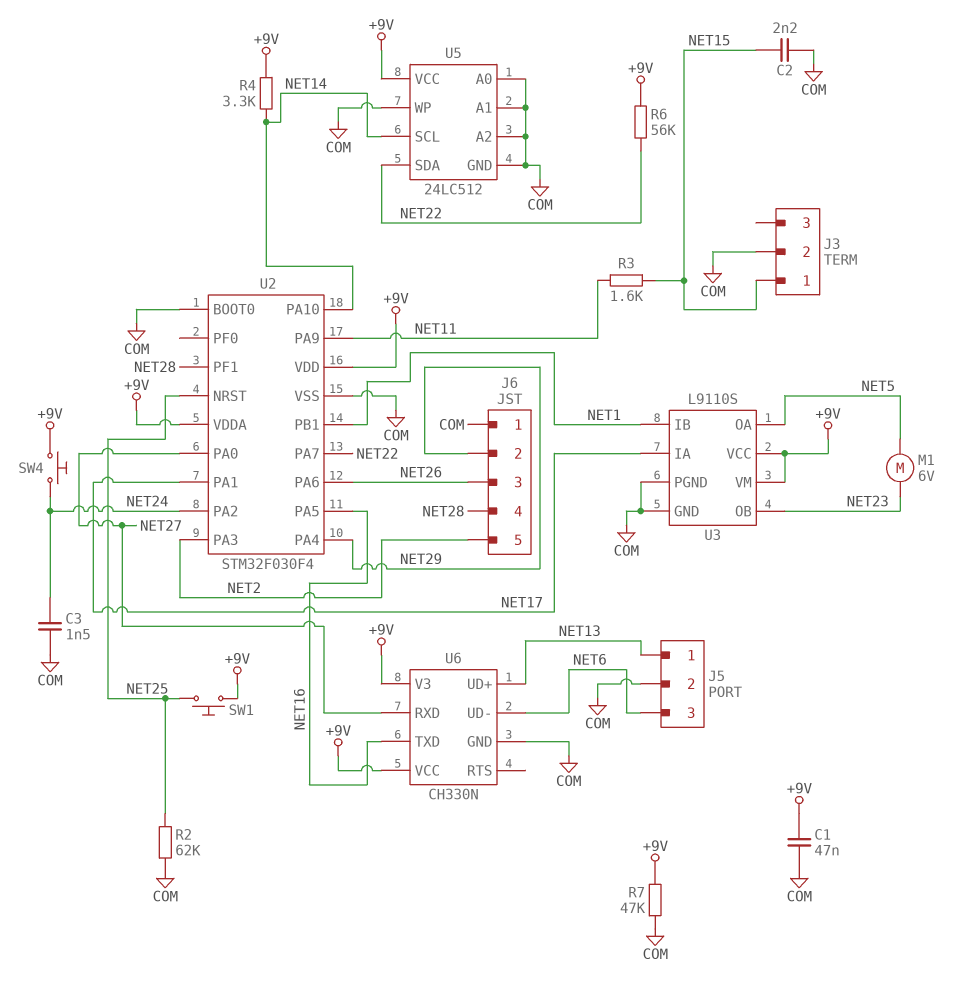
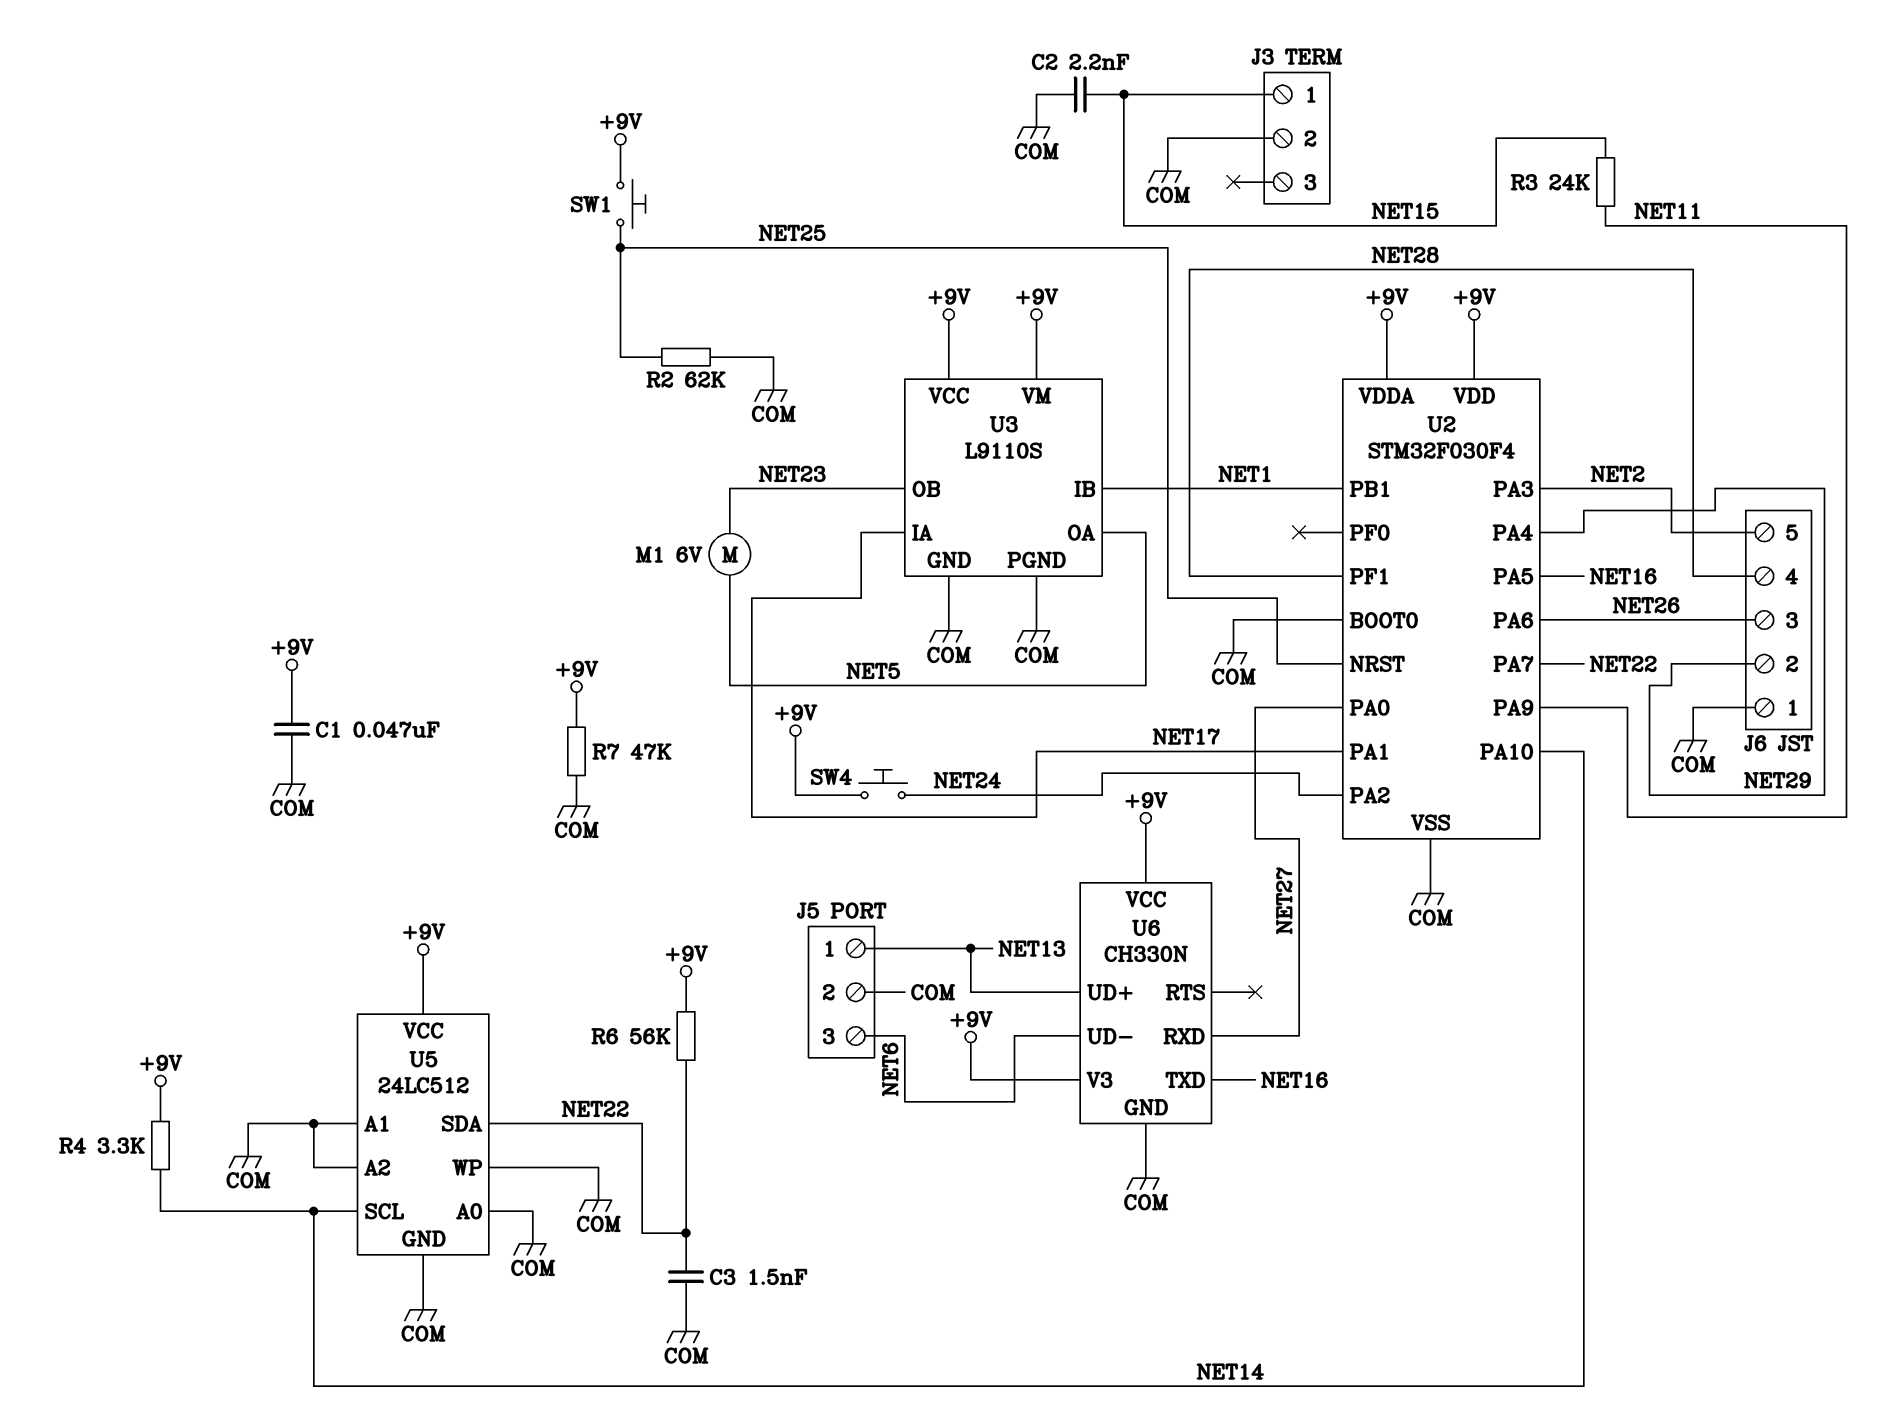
C3: 1.5nF (COM, NET24) -> 1.5nF (COM, NET22)
R3: 1.6k (NET11, NET15) -> 24k (NET11, NET15)

